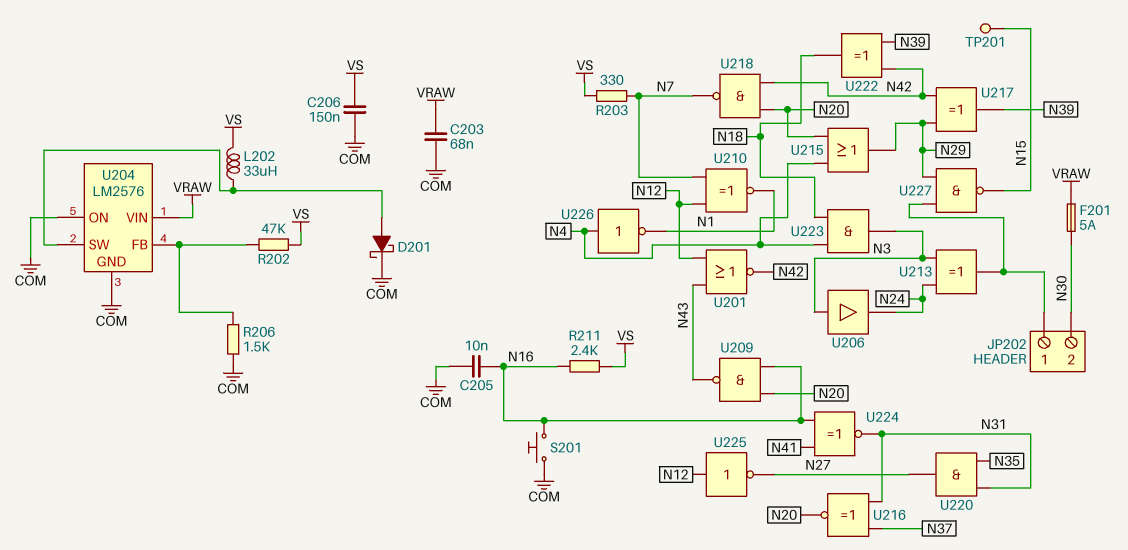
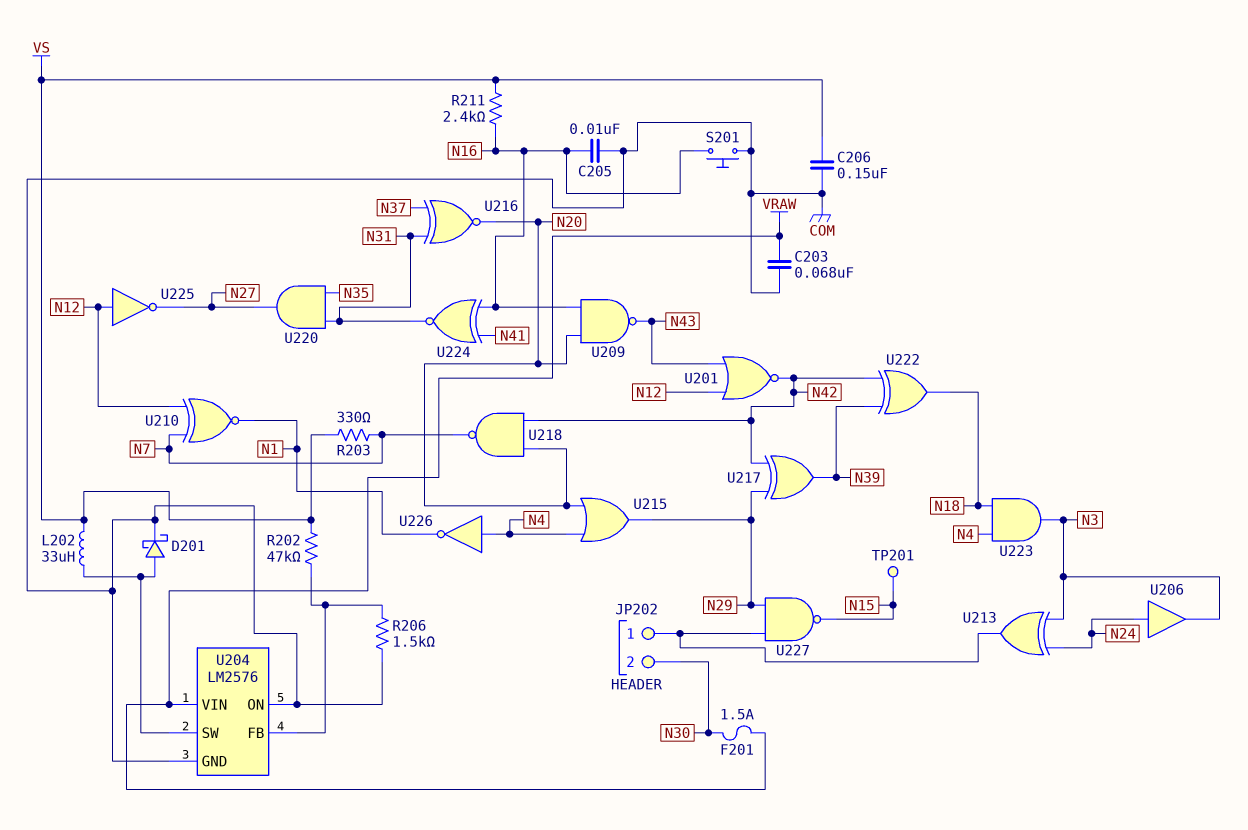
F201: 5A (N30, VRAW) -> 1.5A (N30, VRAW)
U206: buffer (in N3, out N24) -> buffer (in N24, out N3)

